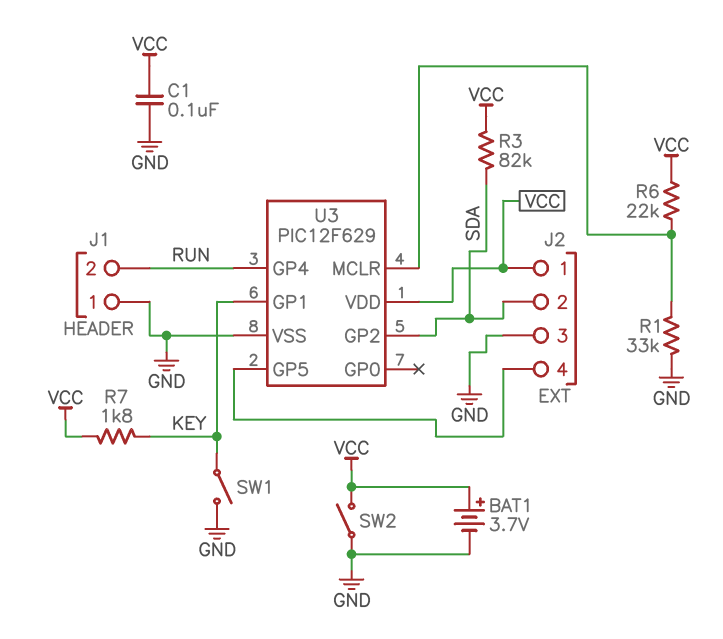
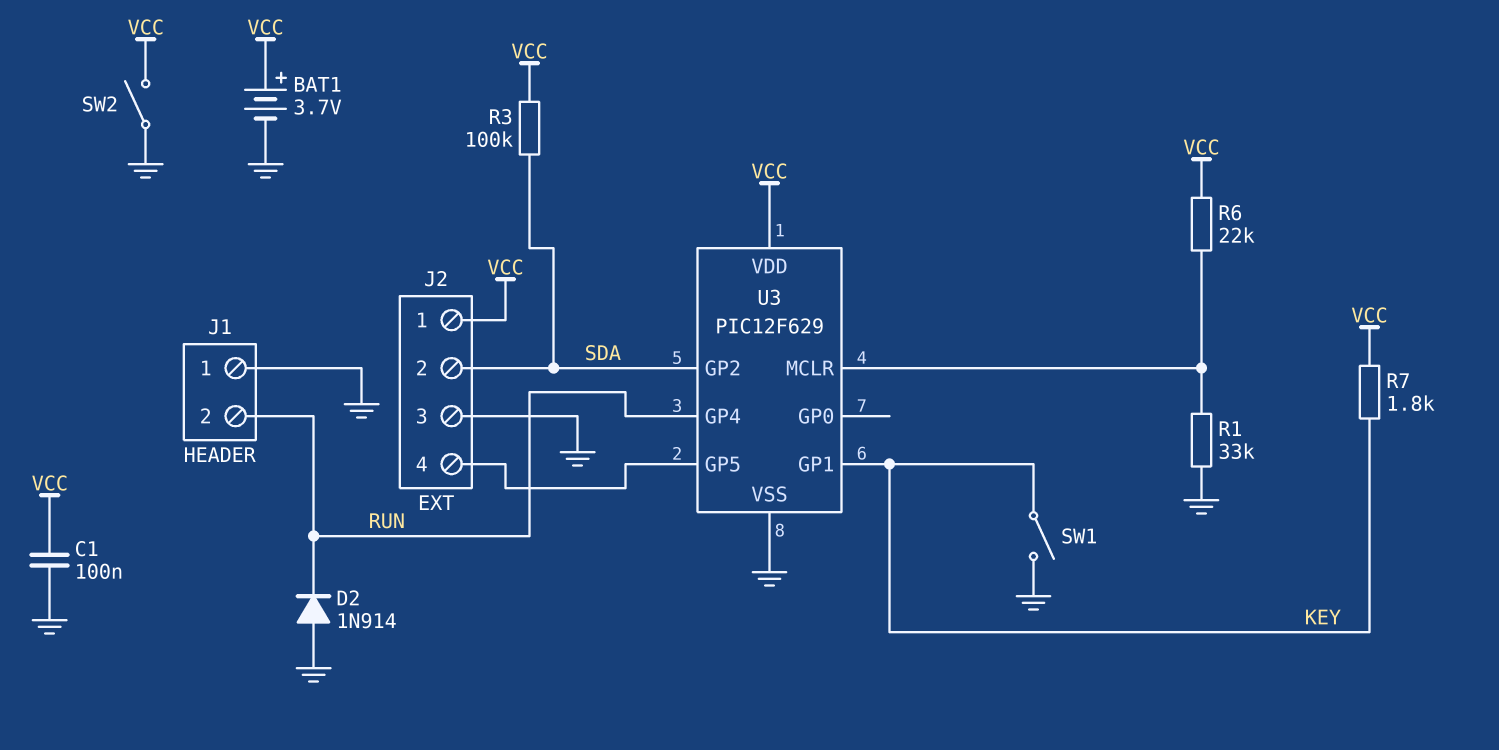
D2: none -> diode 1N914 (A GND, K RUN)
R3: 82k (SDA, VCC) -> 100k (SDA, VCC)

